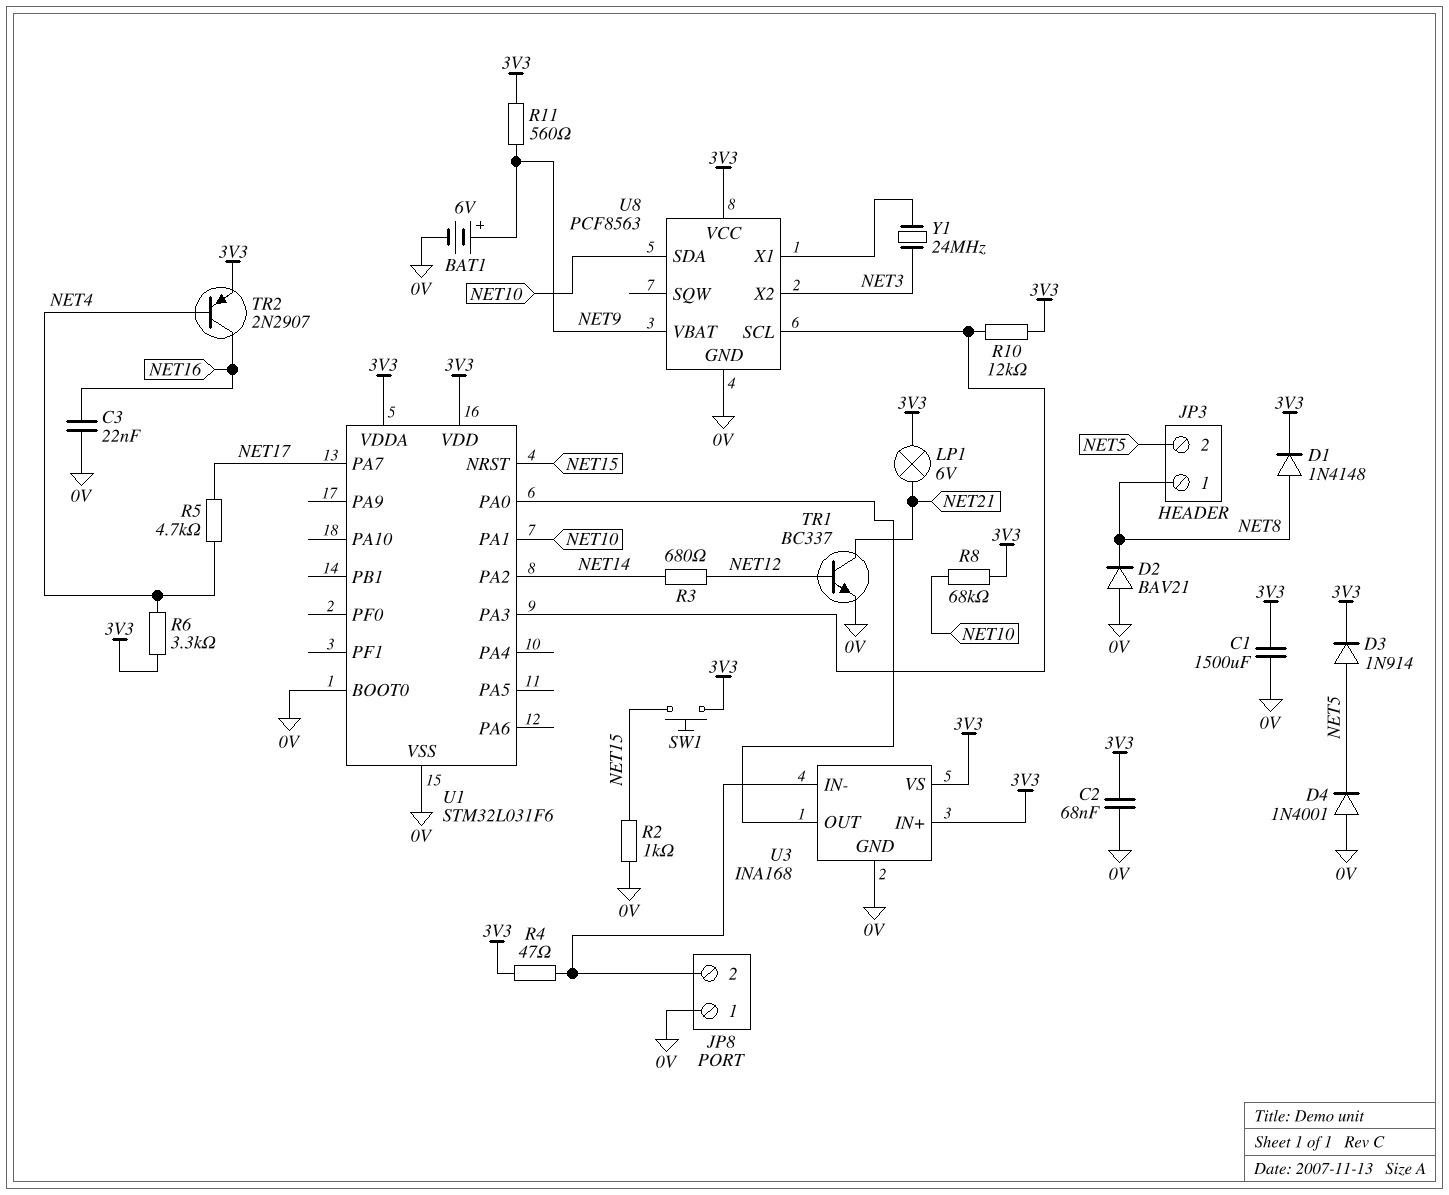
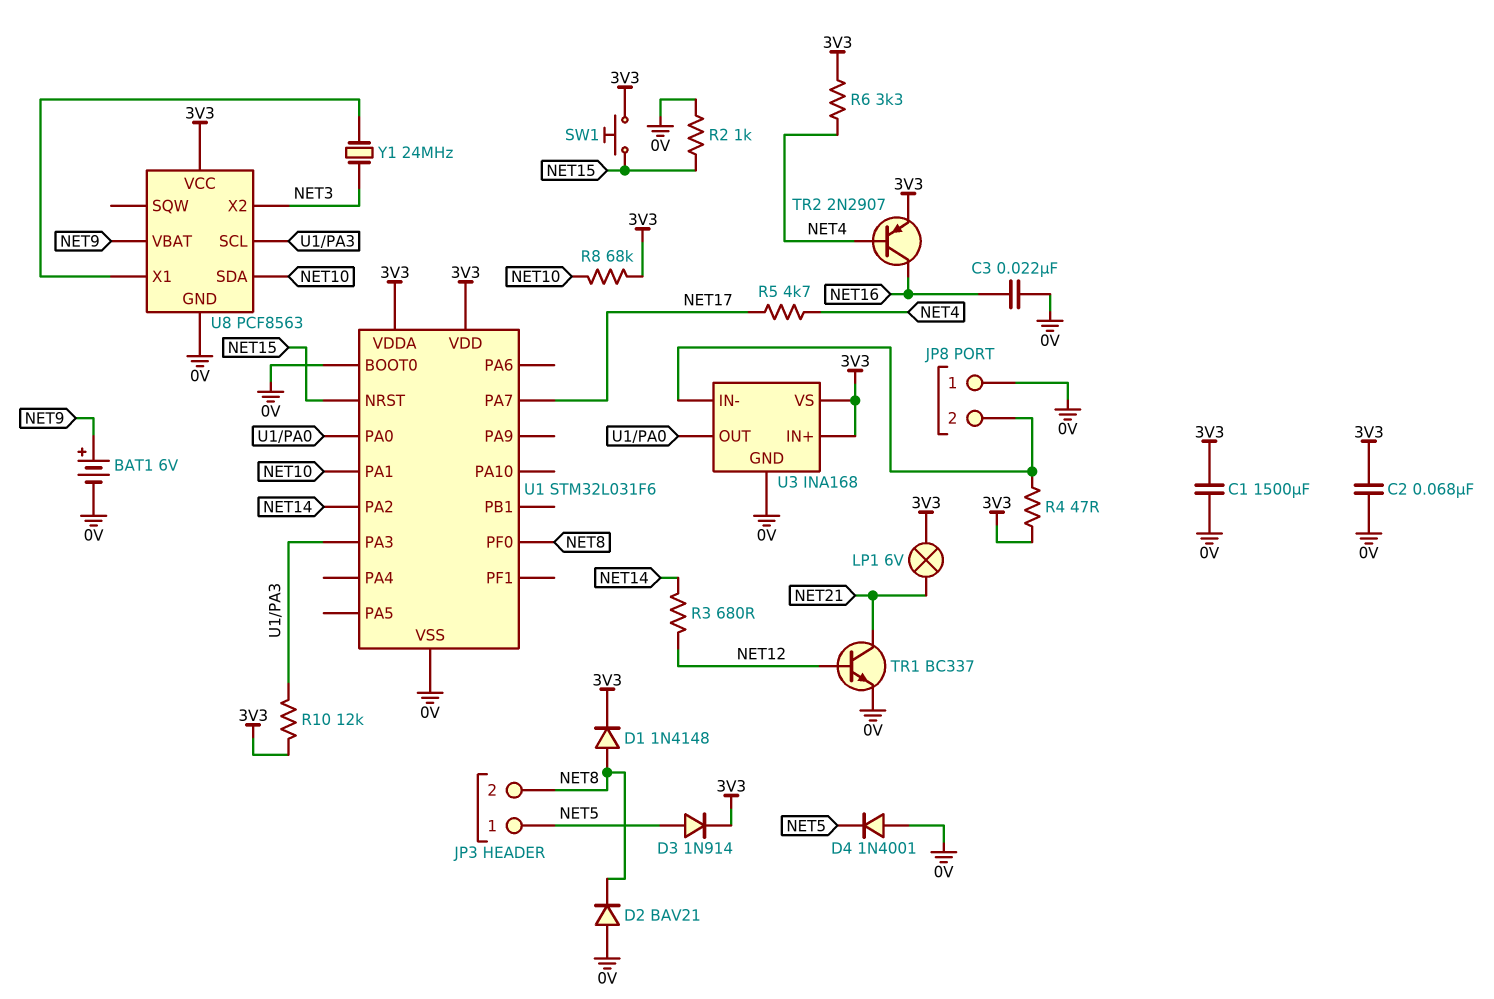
JP3 pin 1: NET8 -> NET5
JP3 pin 2: NET5 -> NET8
R11: 560 (3V3, NET9) -> none
U1 pin PF0: none -> NET8

